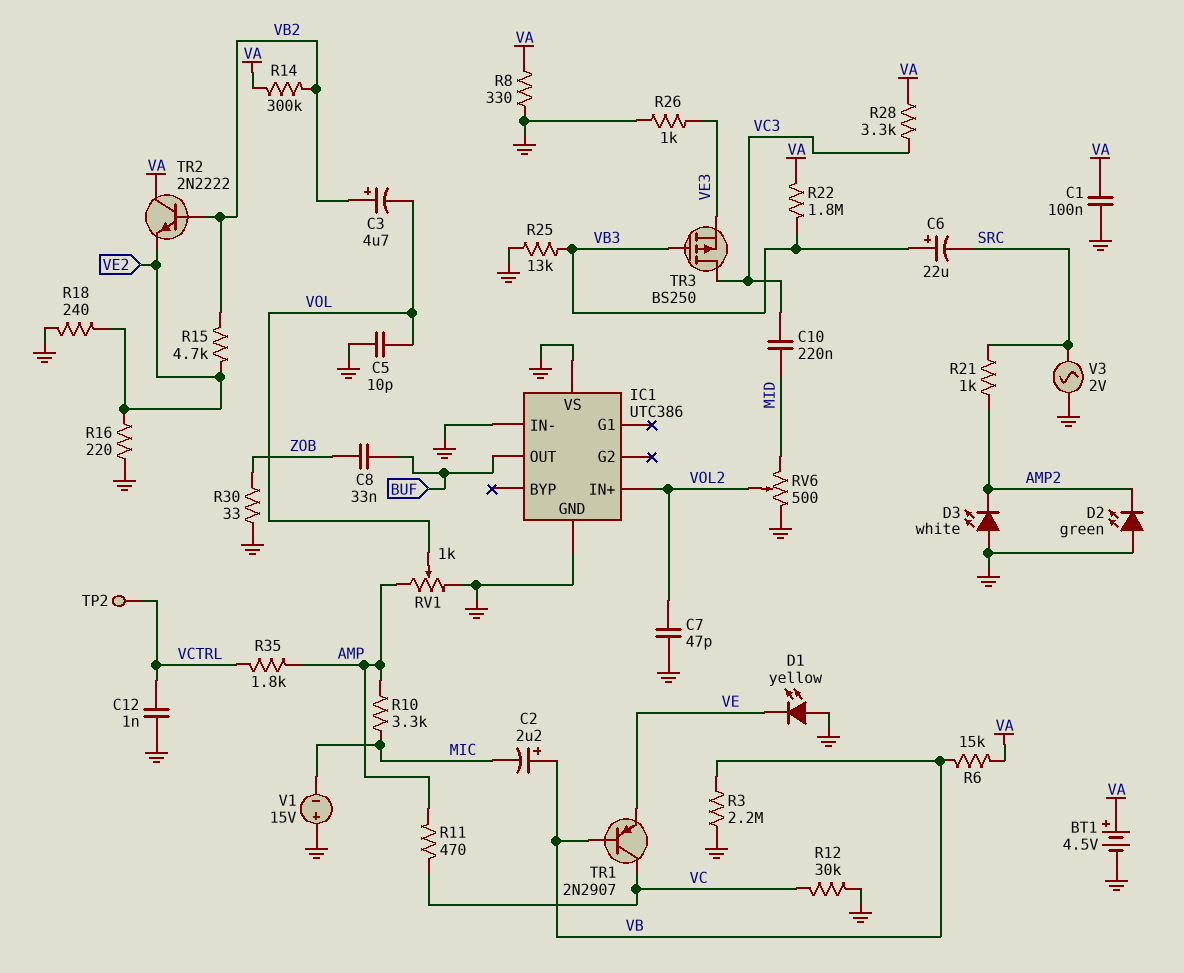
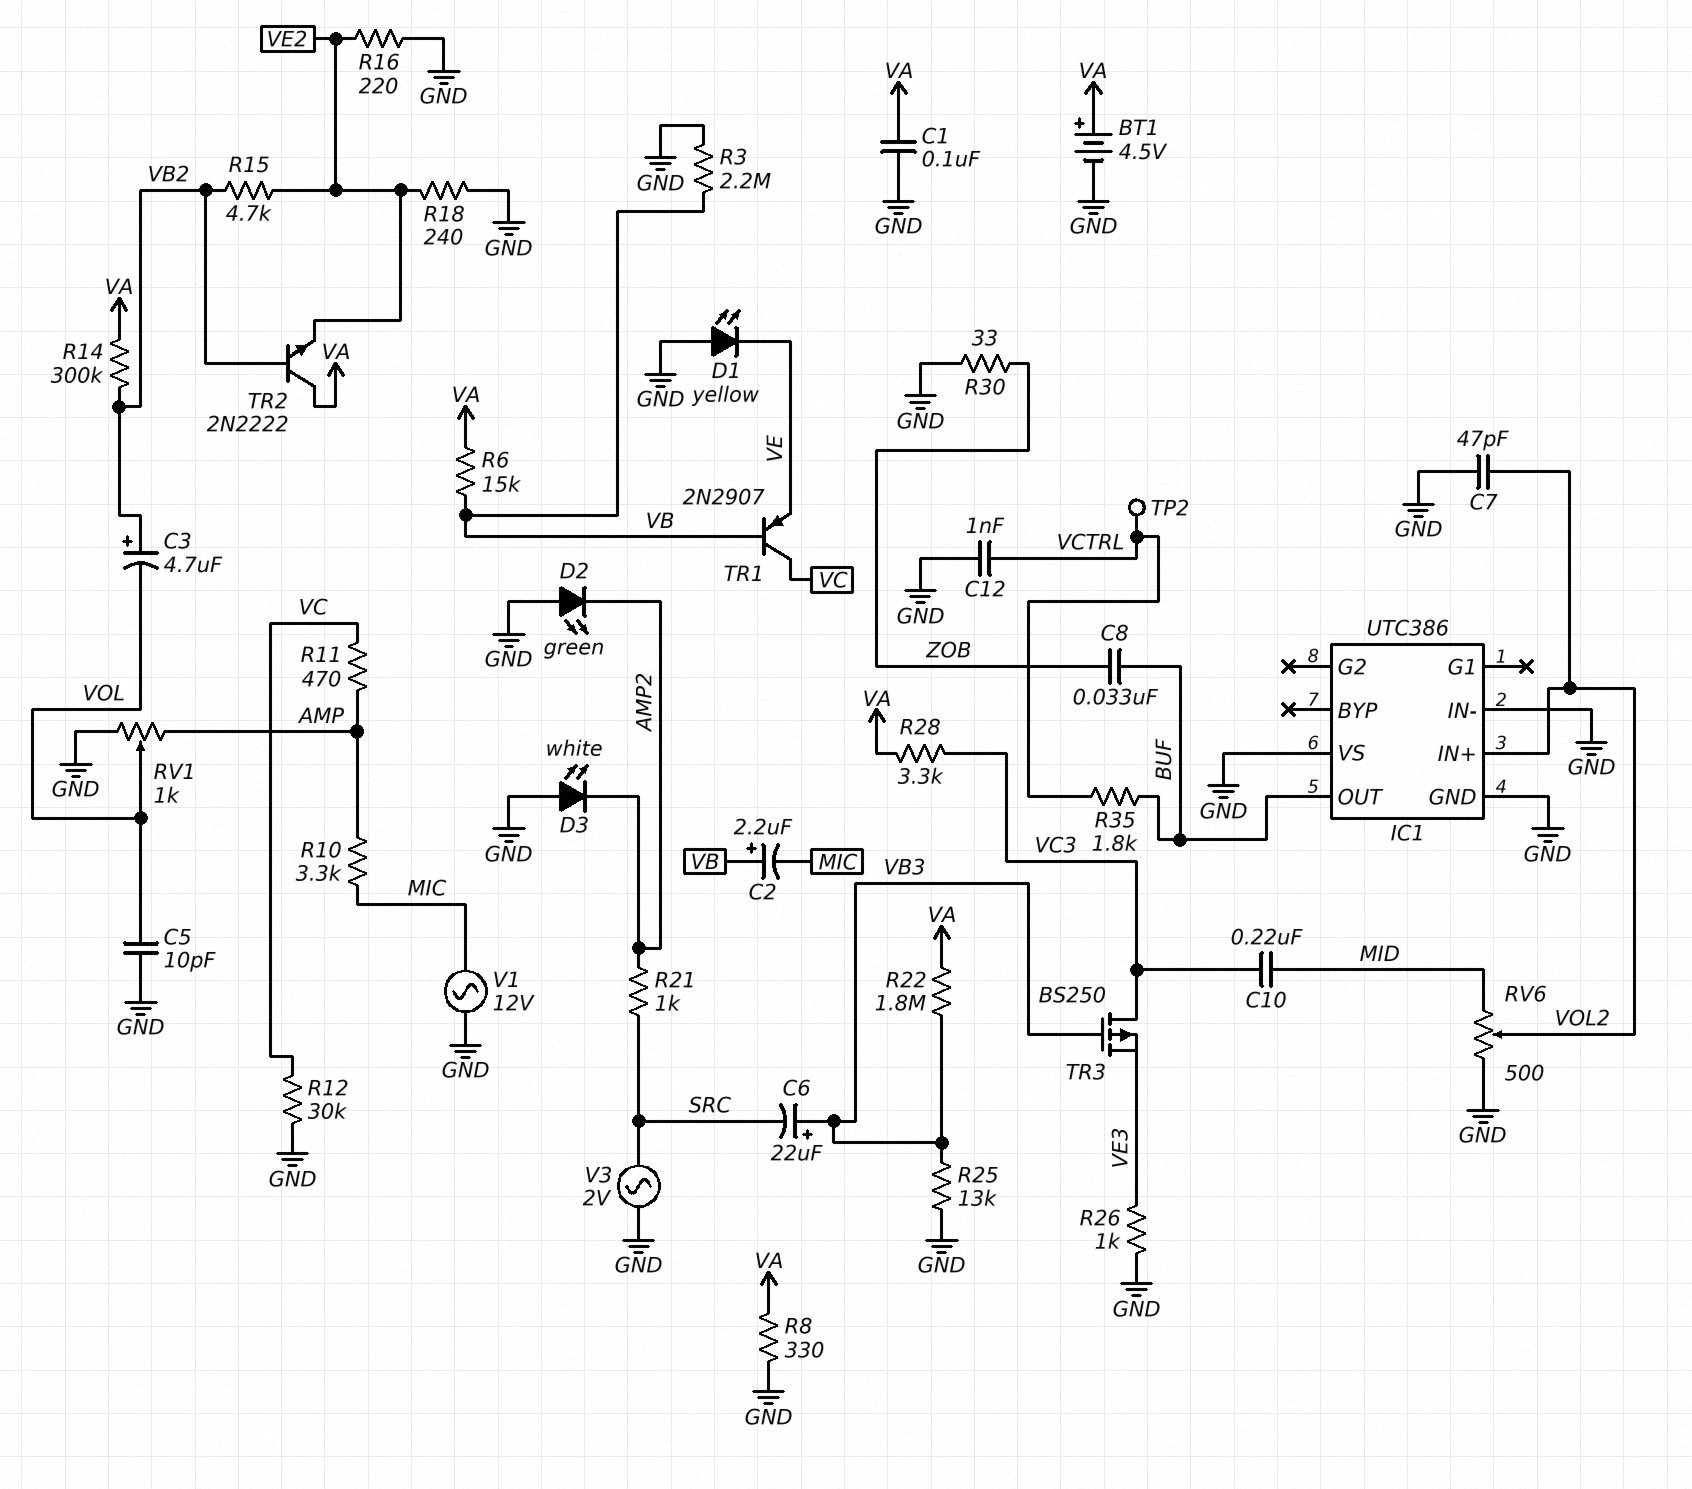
R35: 1.8k (AMP, VCTRL) -> 1.8k (BUF, VCTRL)
V1: 15V (plus GND, minus MIC) -> AC 12V (GND, MIC)

